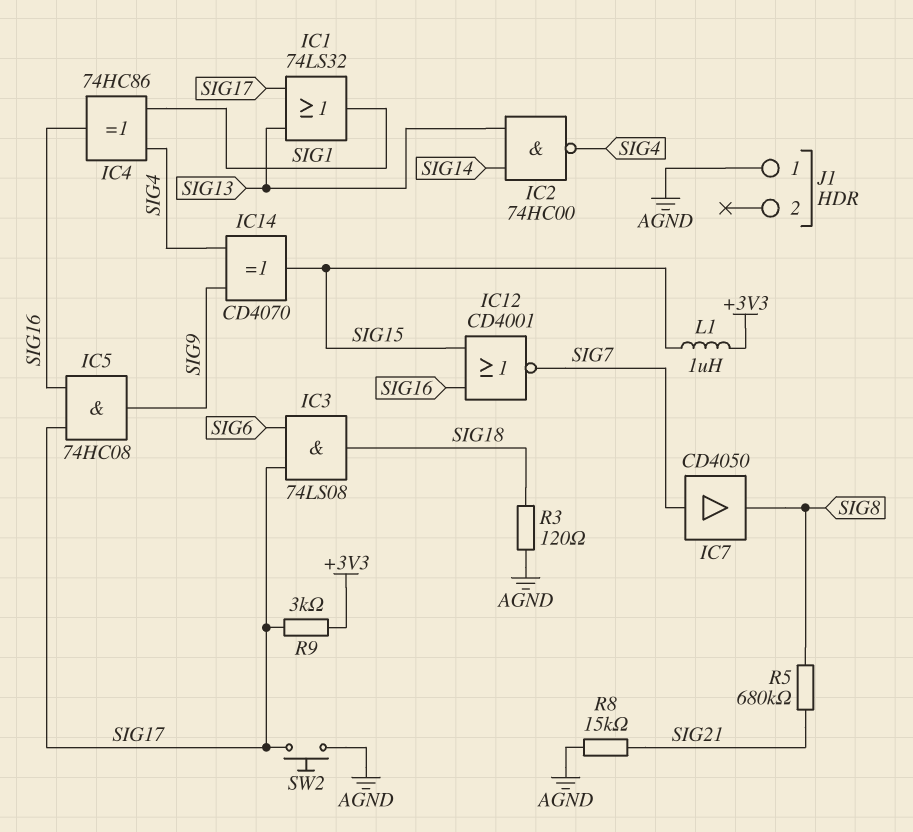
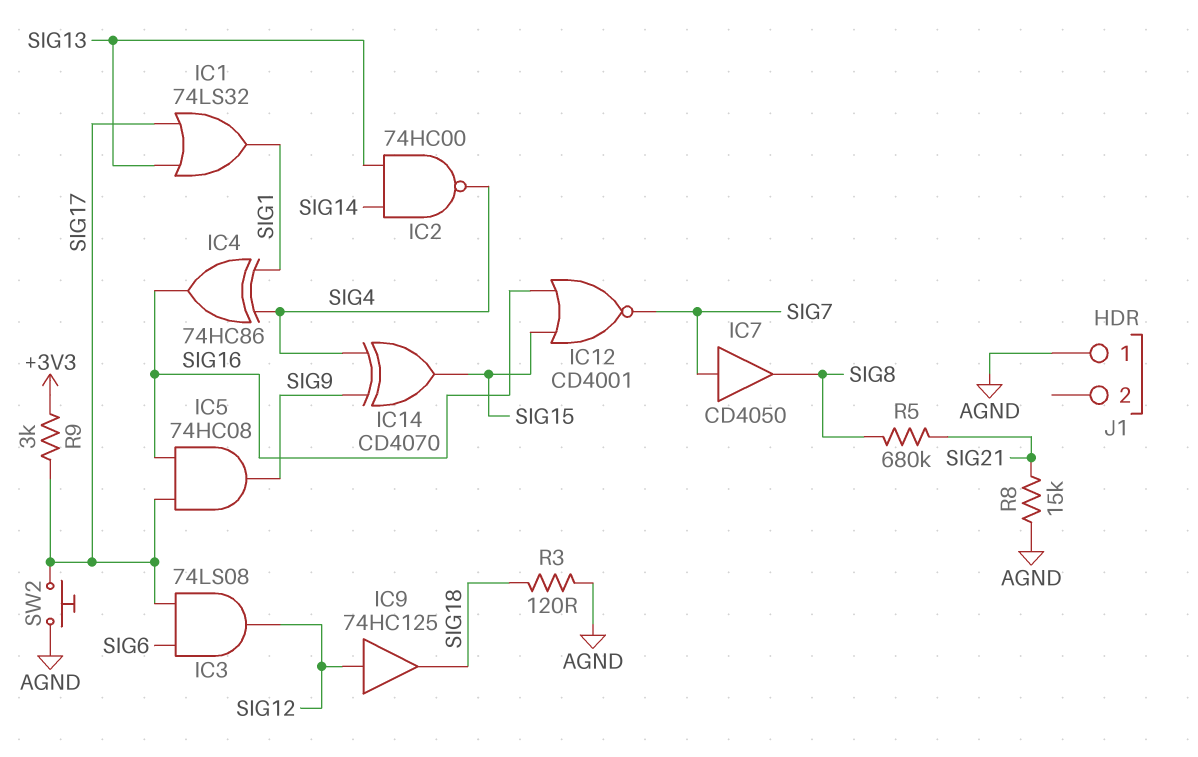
IC3: AND 74LS08 (in SIG6, in SIG17, out SIG18) -> AND 74LS08 (in SIG6, in SIG17, out SIG12)
IC9: none -> buffer 74HC125 (in SIG12, out SIG18)
L1: 1uH (+3V3, SIG15) -> none

